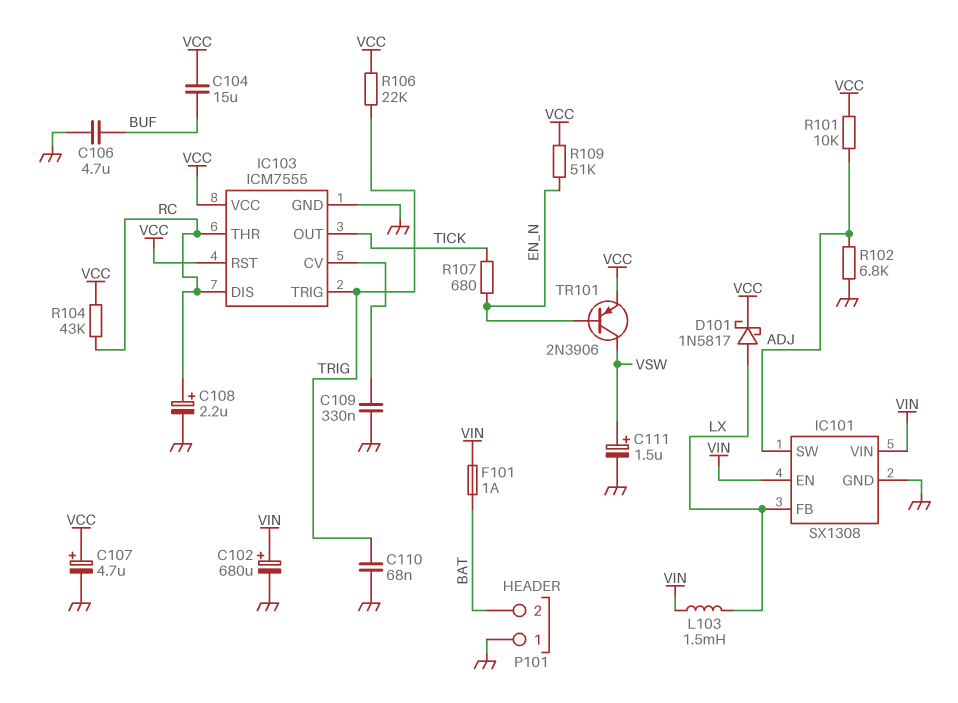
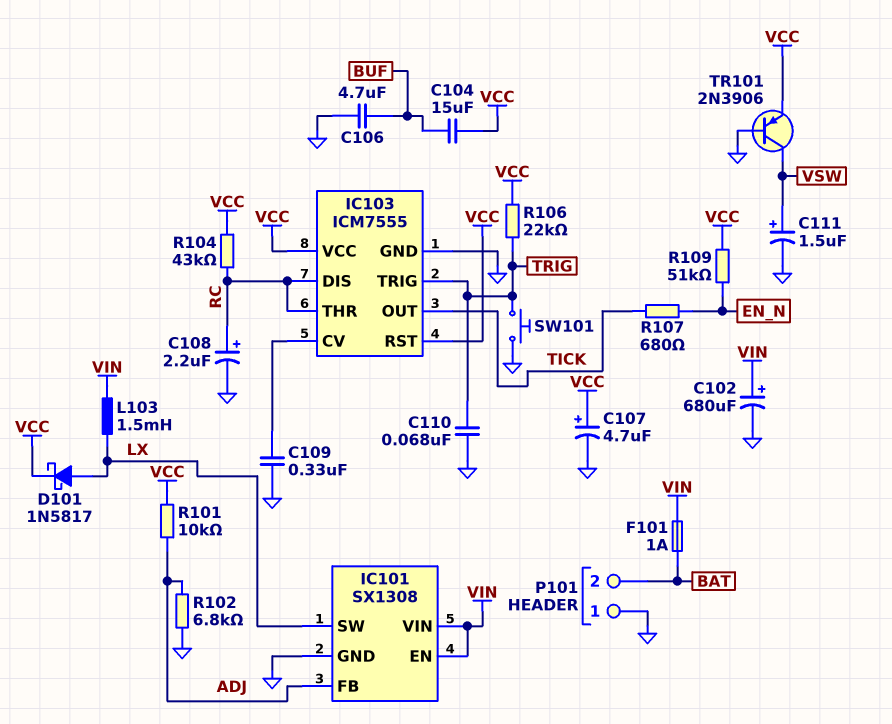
IC101 pin FB: LX -> ADJ
IC101 pin SW: ADJ -> LX
SW101: none -> button (GND, TRIG)
TR101: PNP 2N3906 (B EN_N, C VSW, E VCC) -> PNP 2N3906 (B GND, C VSW, E VCC)

